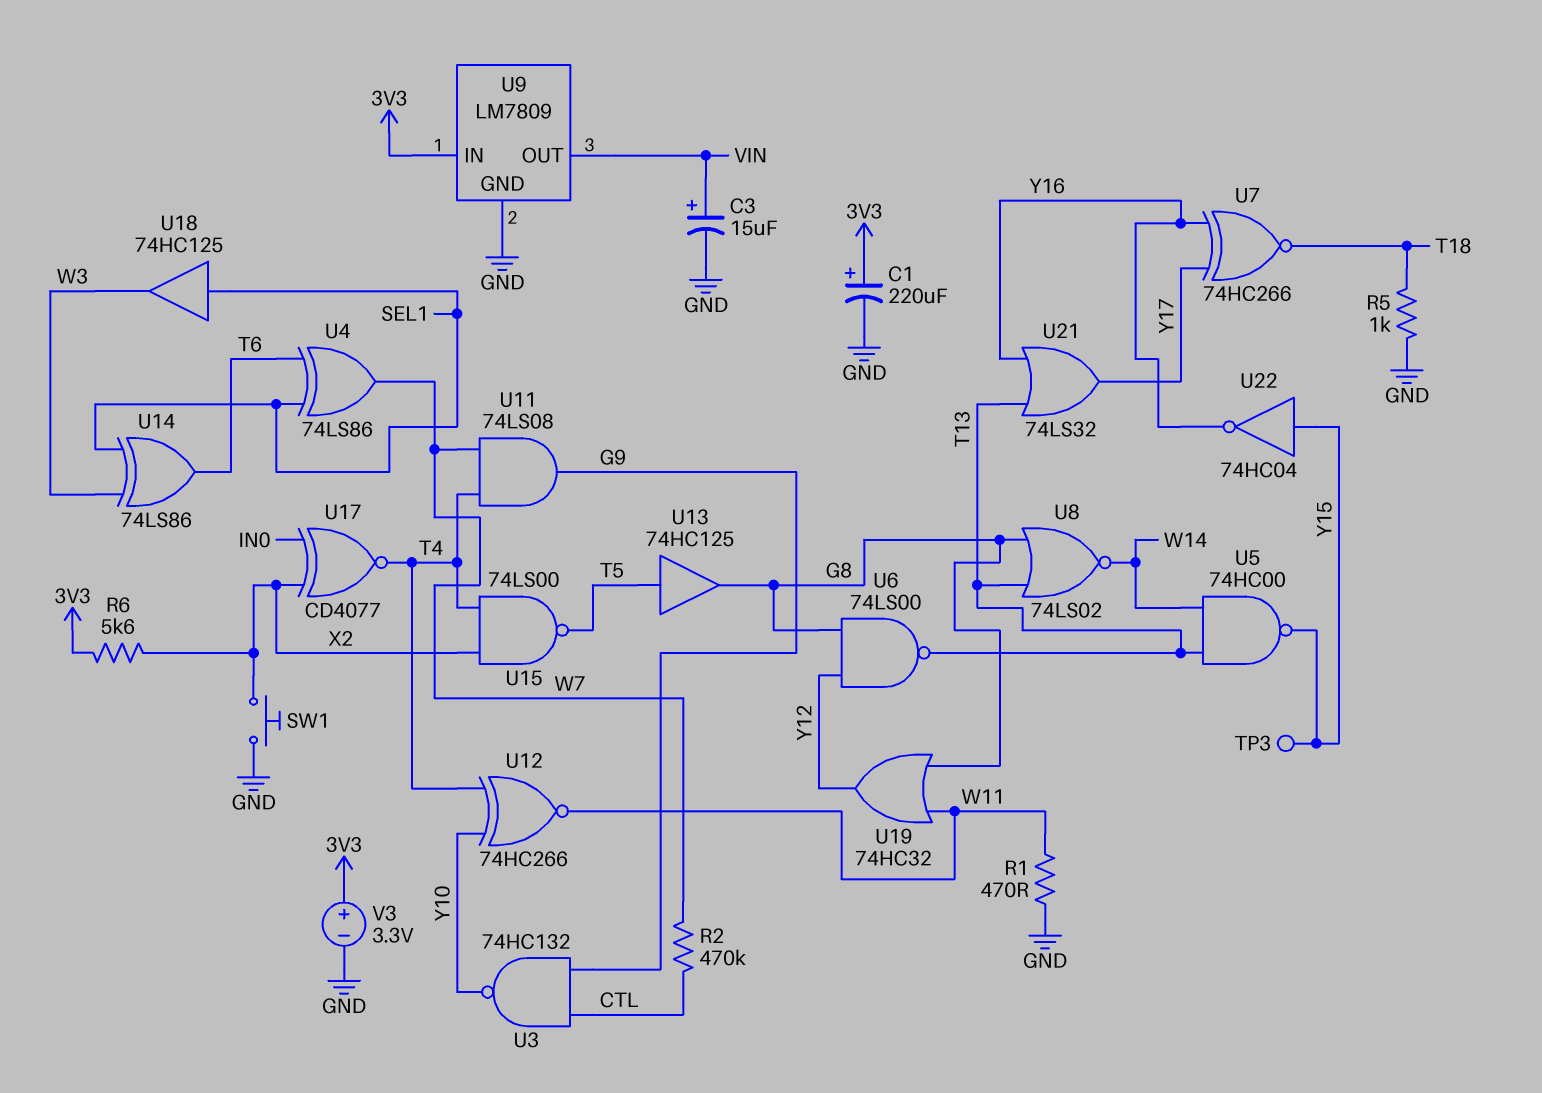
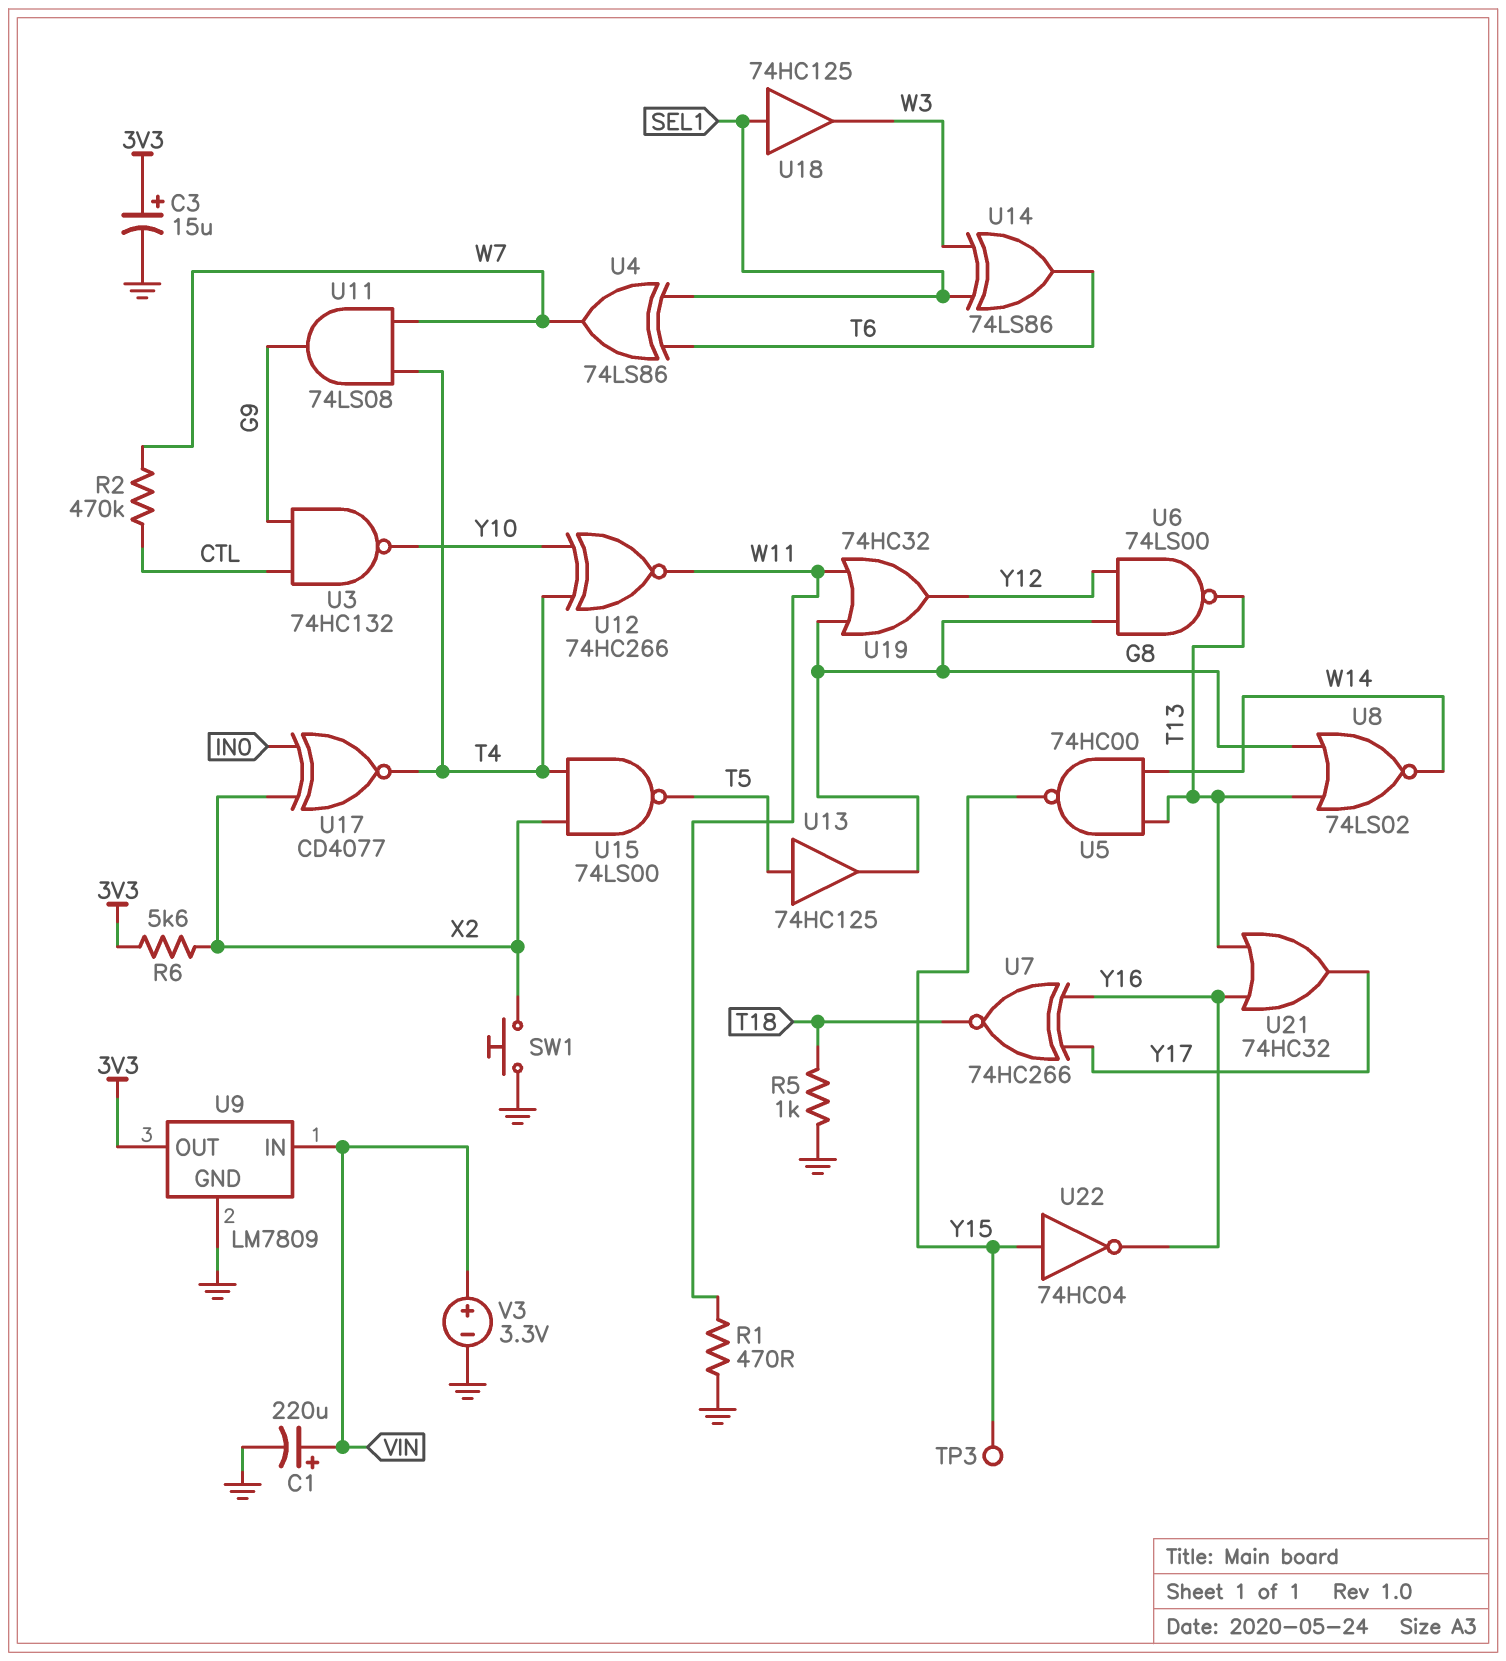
C1: 220uF (plus 3V3, minus GND) -> 220uF (plus VIN, minus GND)
C3: 15uF (plus VIN, minus GND) -> 15uF (plus 3V3, minus GND)
U9 pin IN: 3V3 -> VIN
U9 pin OUT: VIN -> 3V3
U21: OR 74LS32 (in T13, in Y16, out Y17) -> OR 74HC32 (in T13, in Y16, out Y17)
V3: 3.3V (plus 3V3, minus GND) -> 3.3V (plus VIN, minus GND)

